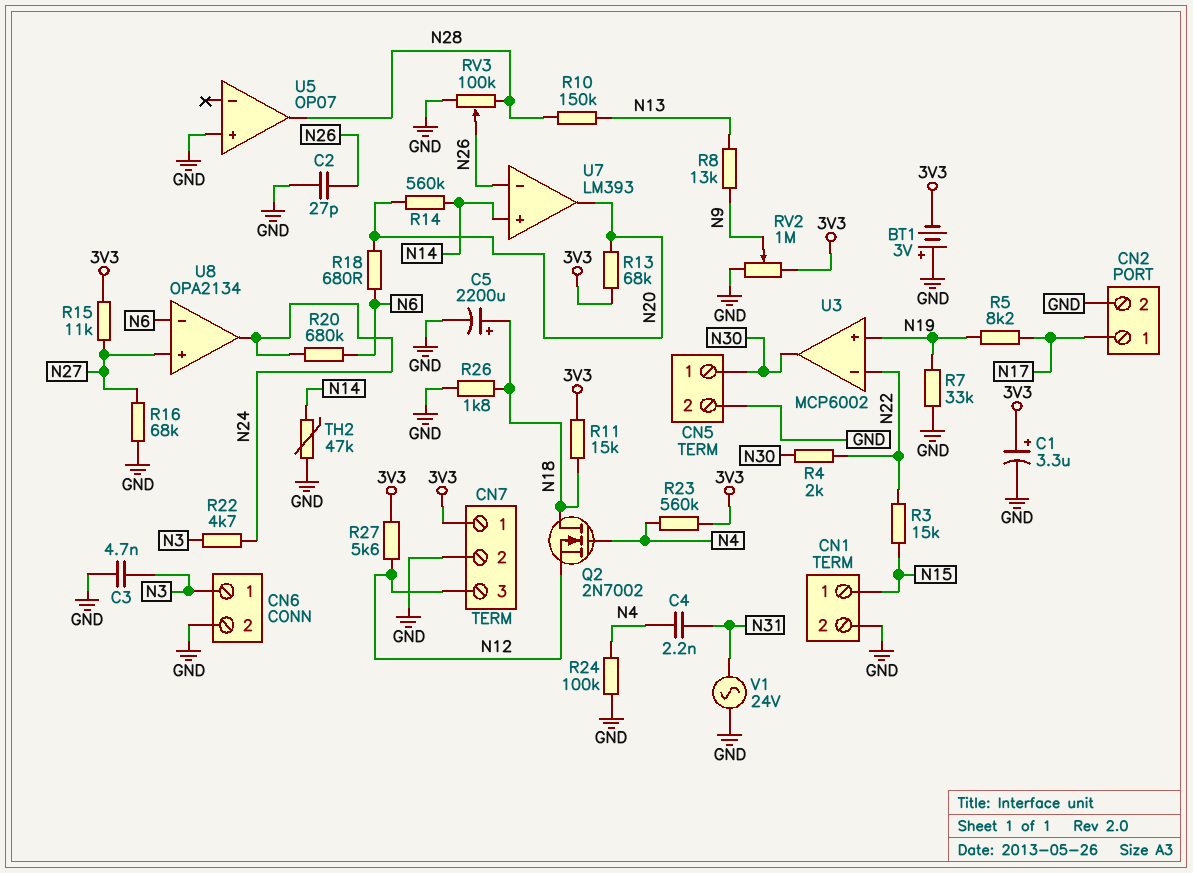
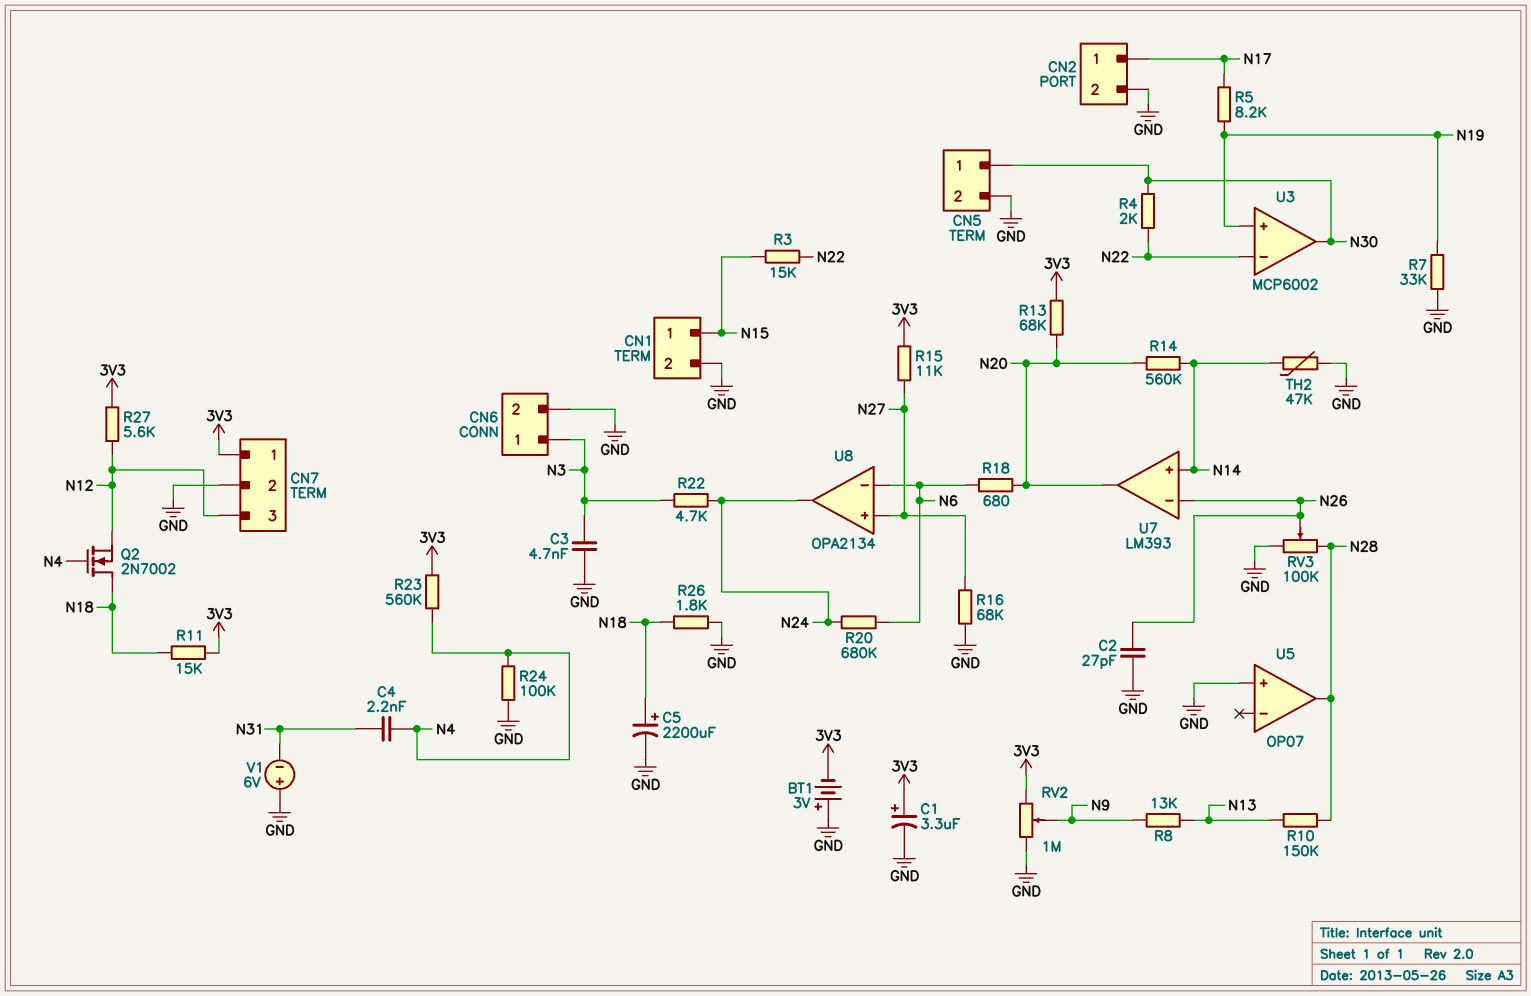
V1: AC 24V (GND, N31) -> 6V (plus GND, minus N31)

